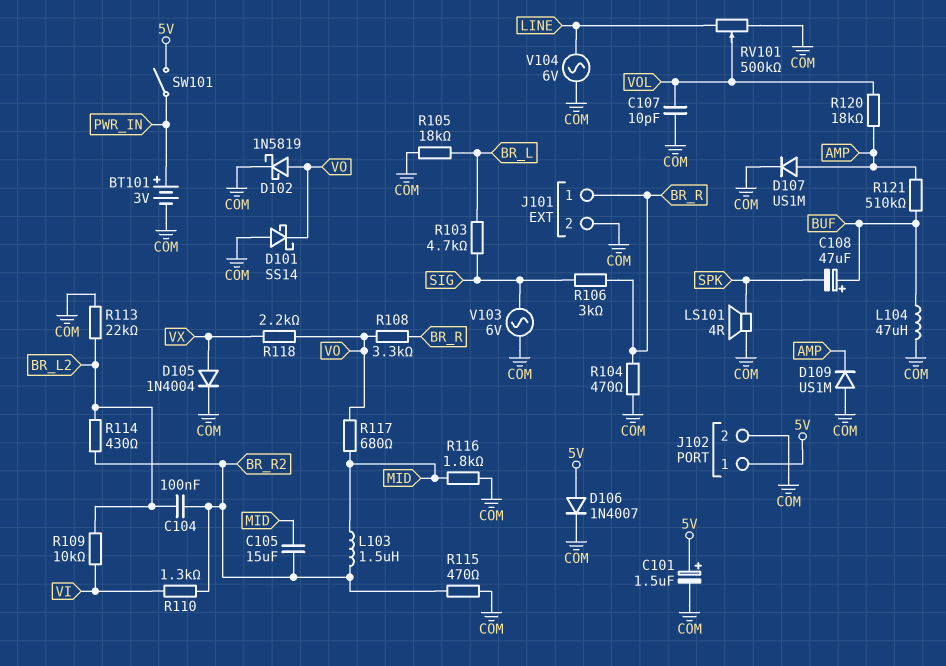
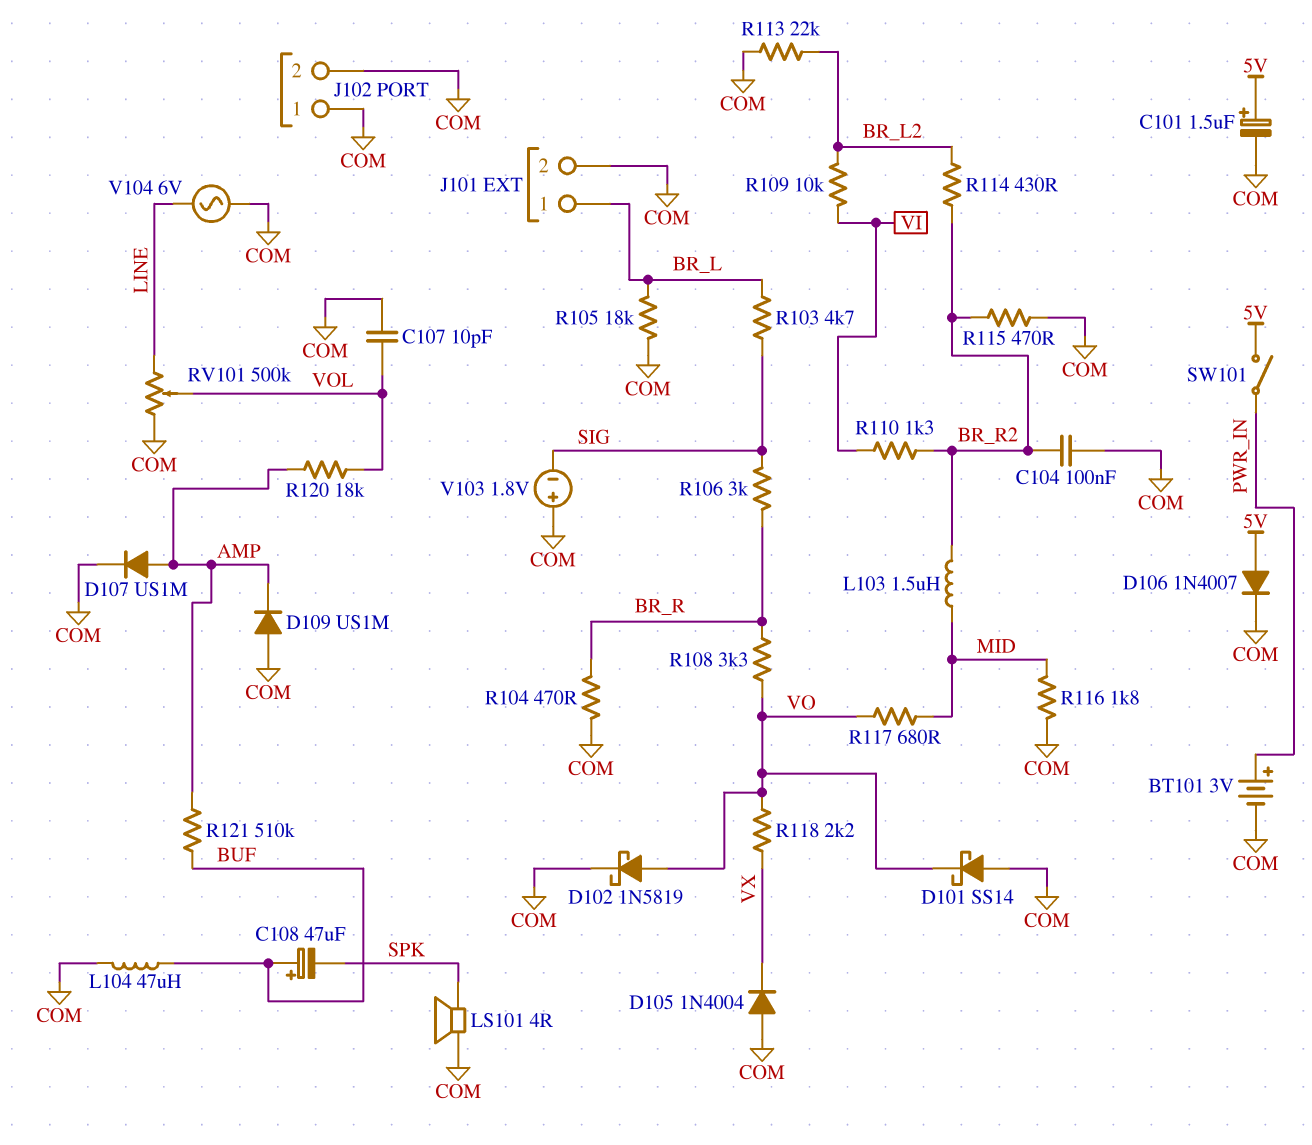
C104: 100nF (BR_L2, BR_R2) -> 100nF (BR_R2, COM)
C105: 15uF (BR_R2, MID) -> none
D105: diode 1N4004 (A VX, K COM) -> diode 1N4004 (A COM, K VX)
J101 pin 1: BR_R -> BR_L
J102 pin 1: 5V -> COM
V103: AC 6V (COM, SIG) -> 1.8V (plus COM, minus SIG)

